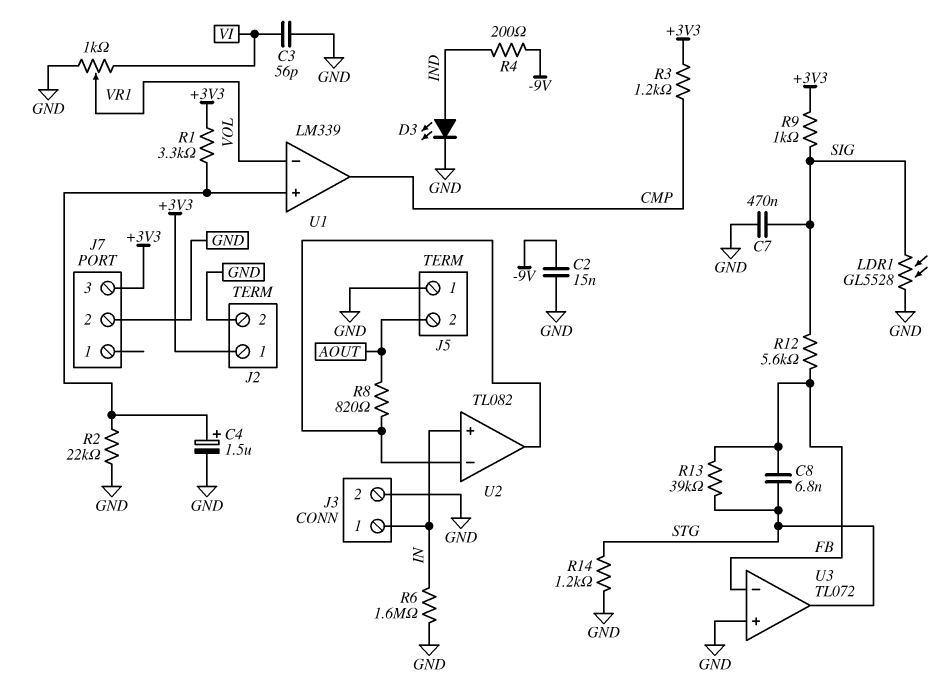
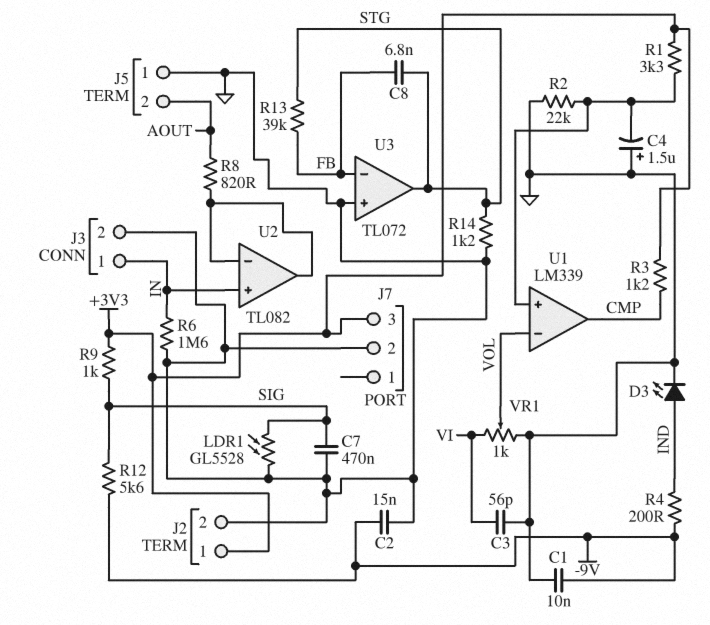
C1: none -> 10nF (-9V, GND)
C4: 1.5uF (plus U1/in+, minus GND) -> 1.5uF (plus GND, minus U1/in+)
R12: 5.6k (FB, SIG) -> 5.6k (-9V, SIG)

